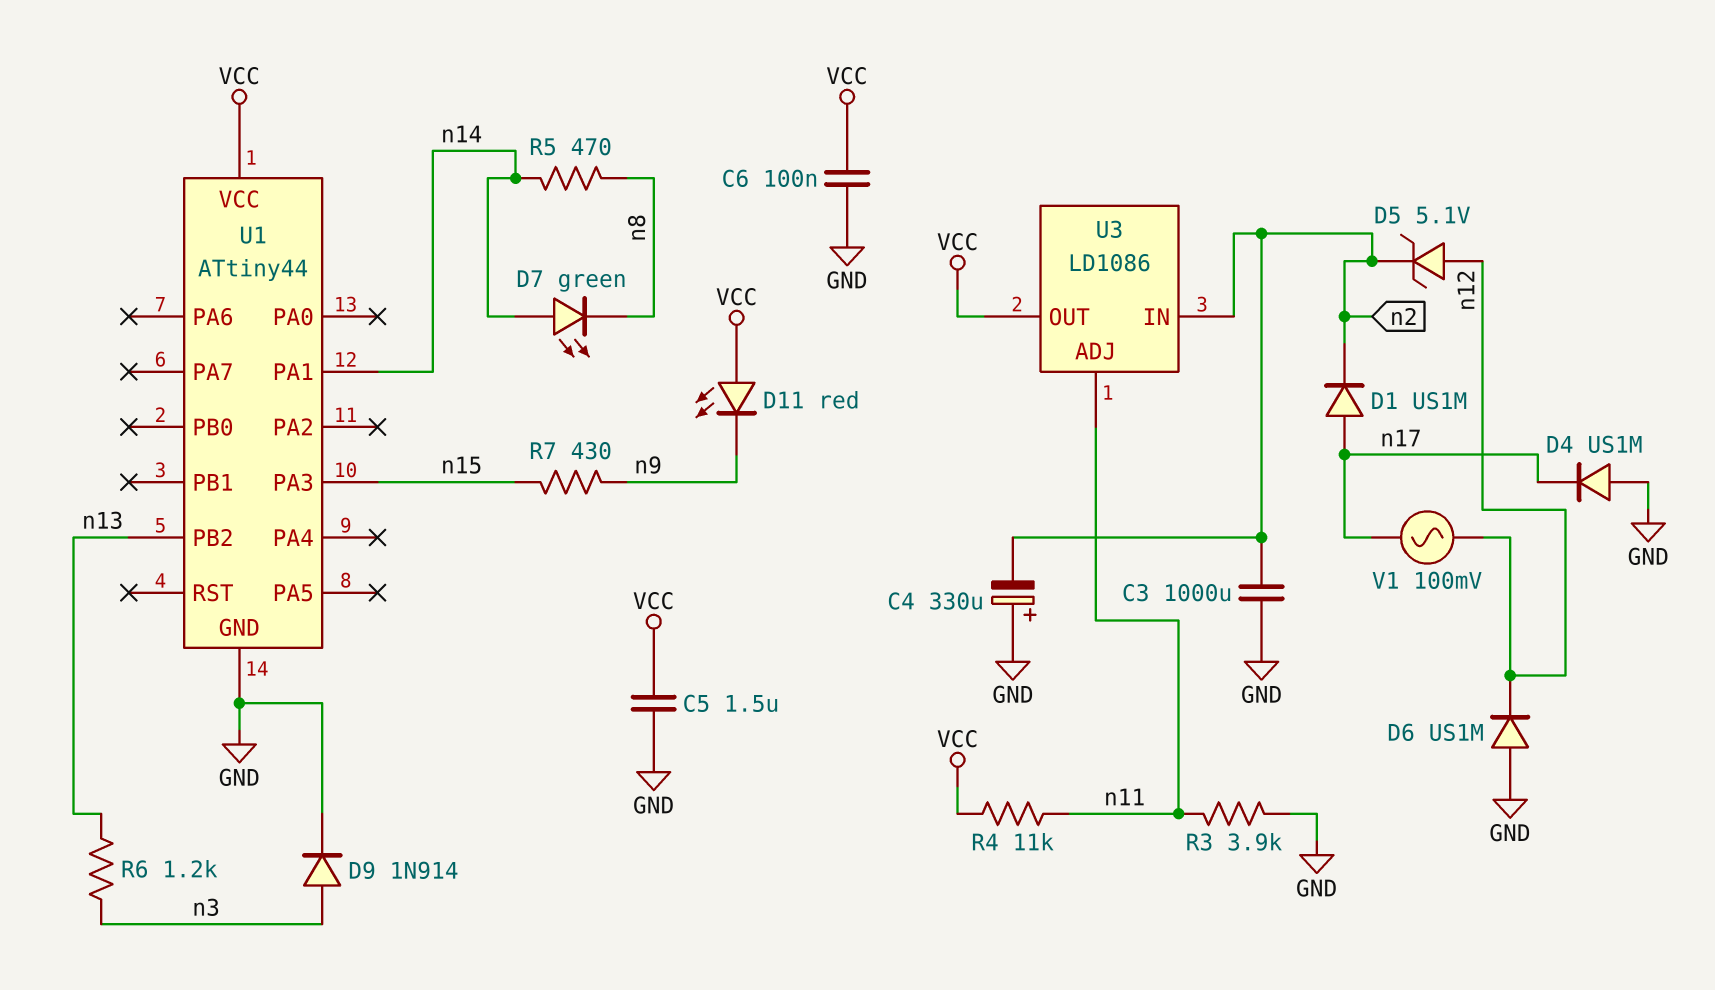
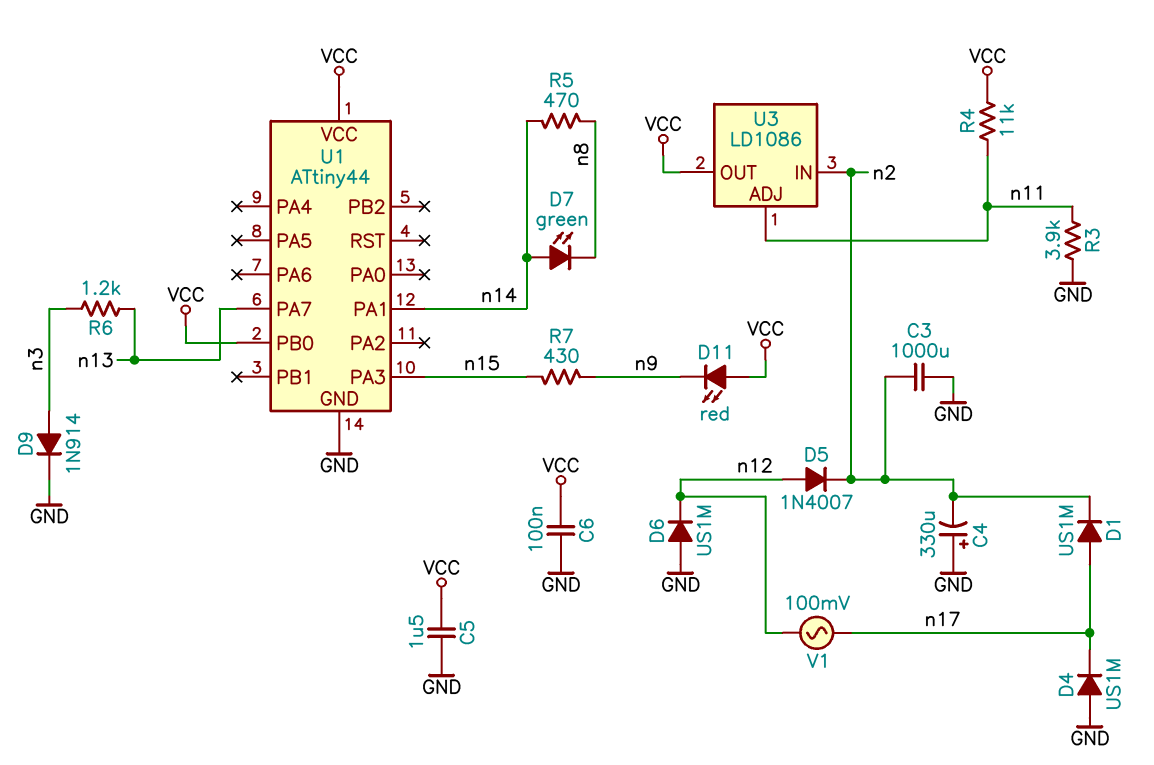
D5: zener 5.1V (A n12, K n2) -> diode 1N4007 (A n12, K n2)
U1 pin PA7: none -> n13
U1 pin PB0: none -> VCC
U1 pin PB2: n13 -> none

